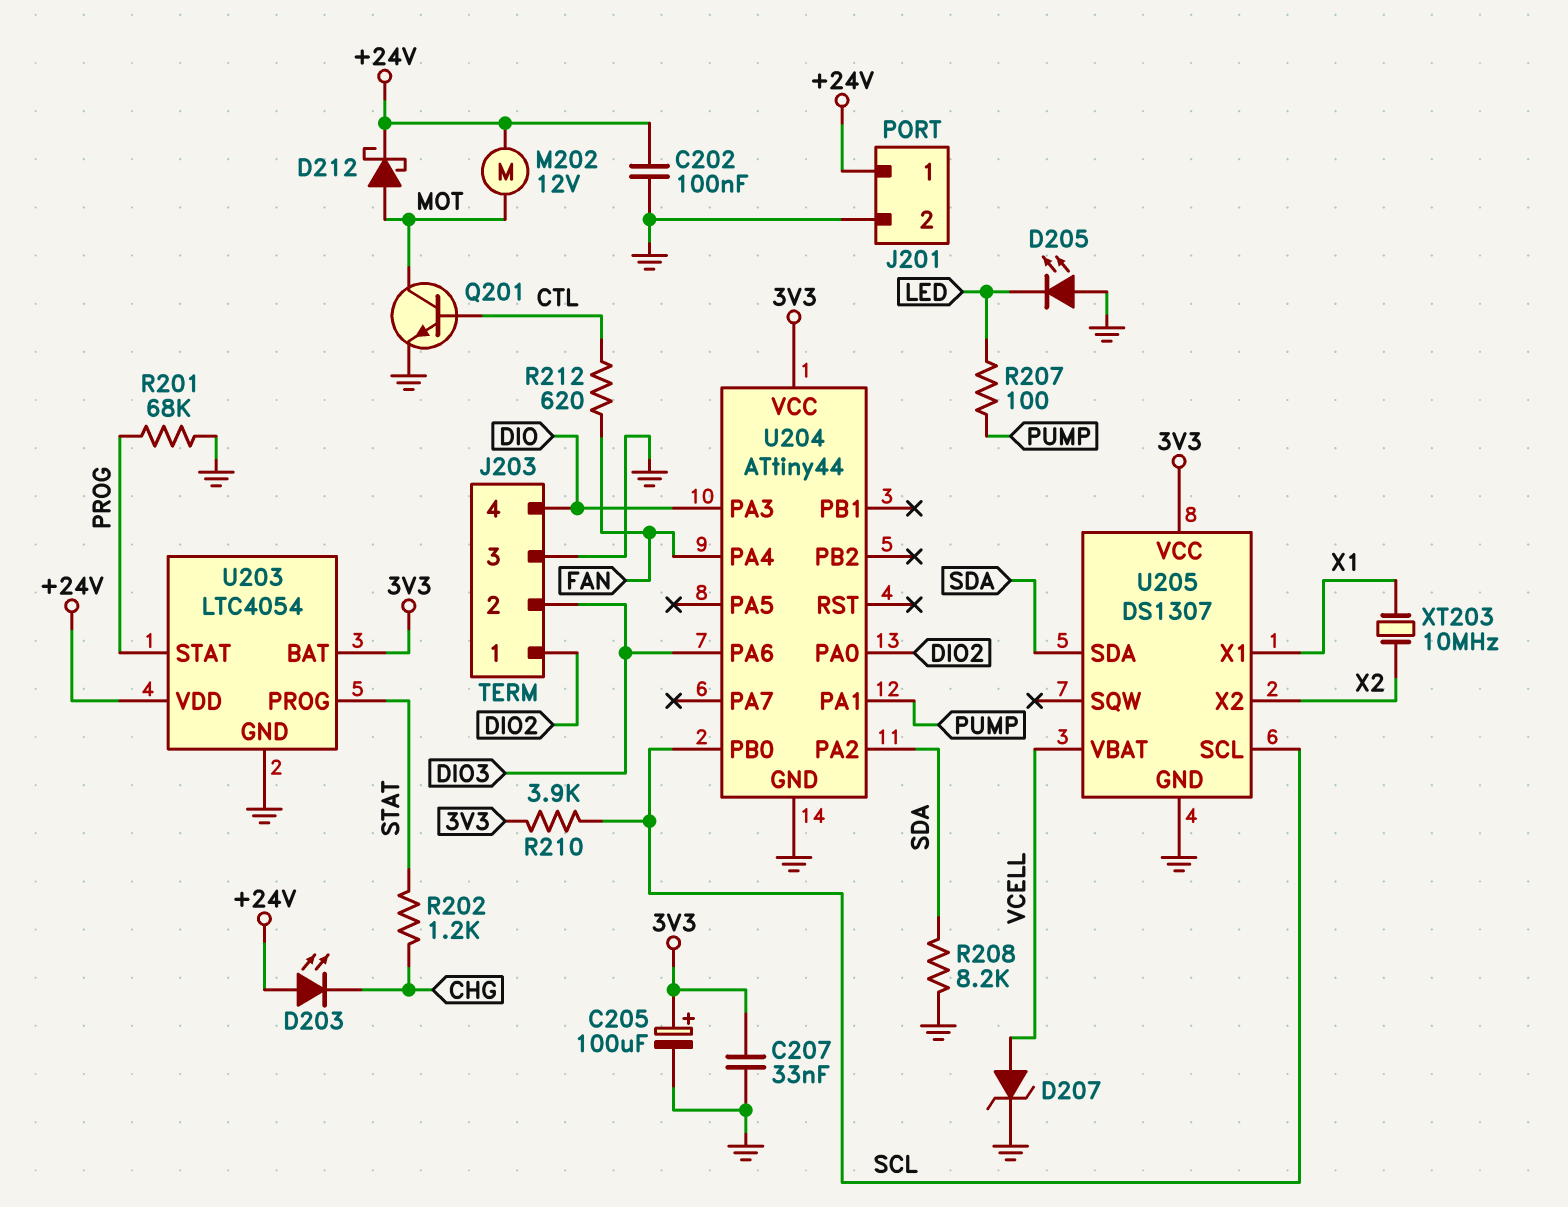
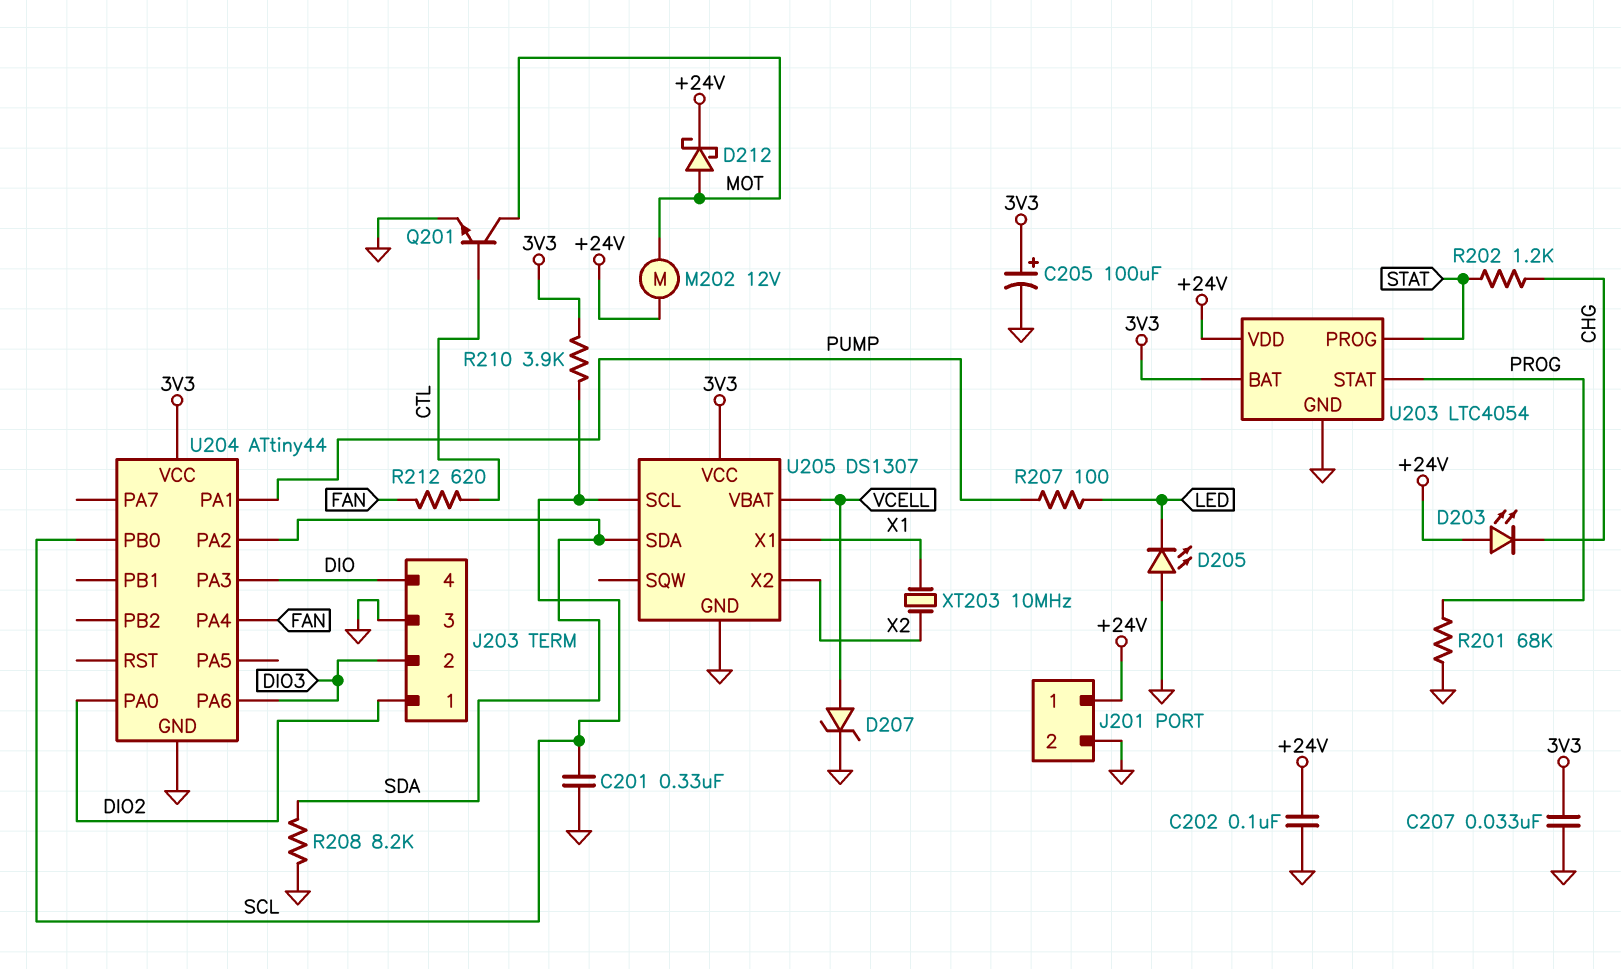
C201: none -> 330nF (GND, SCL)

